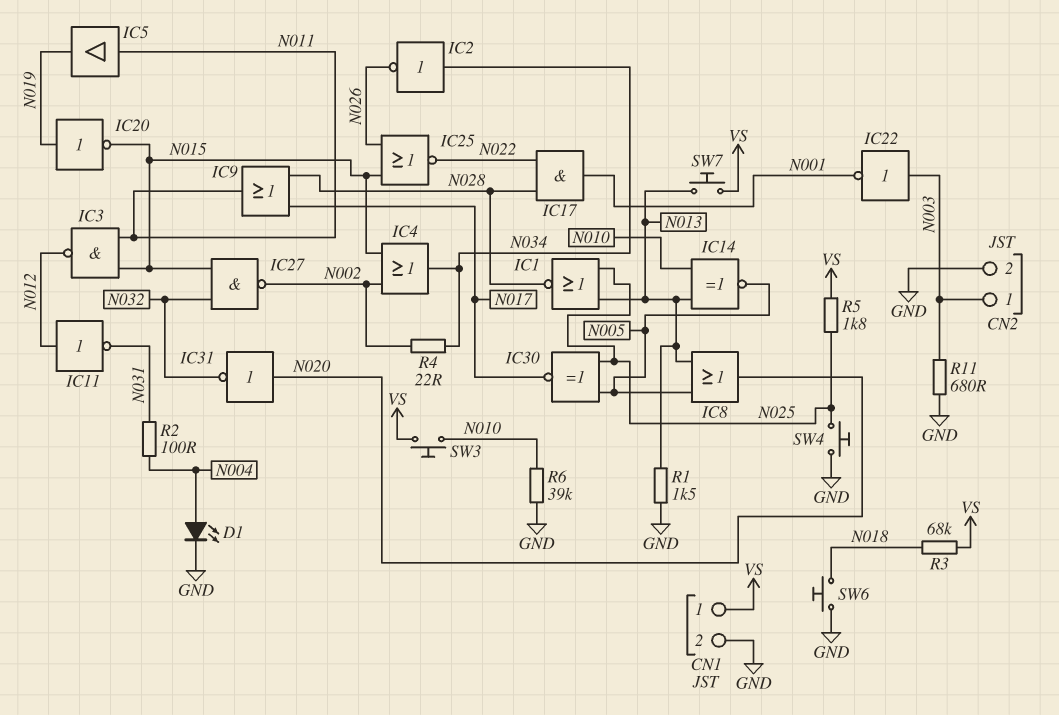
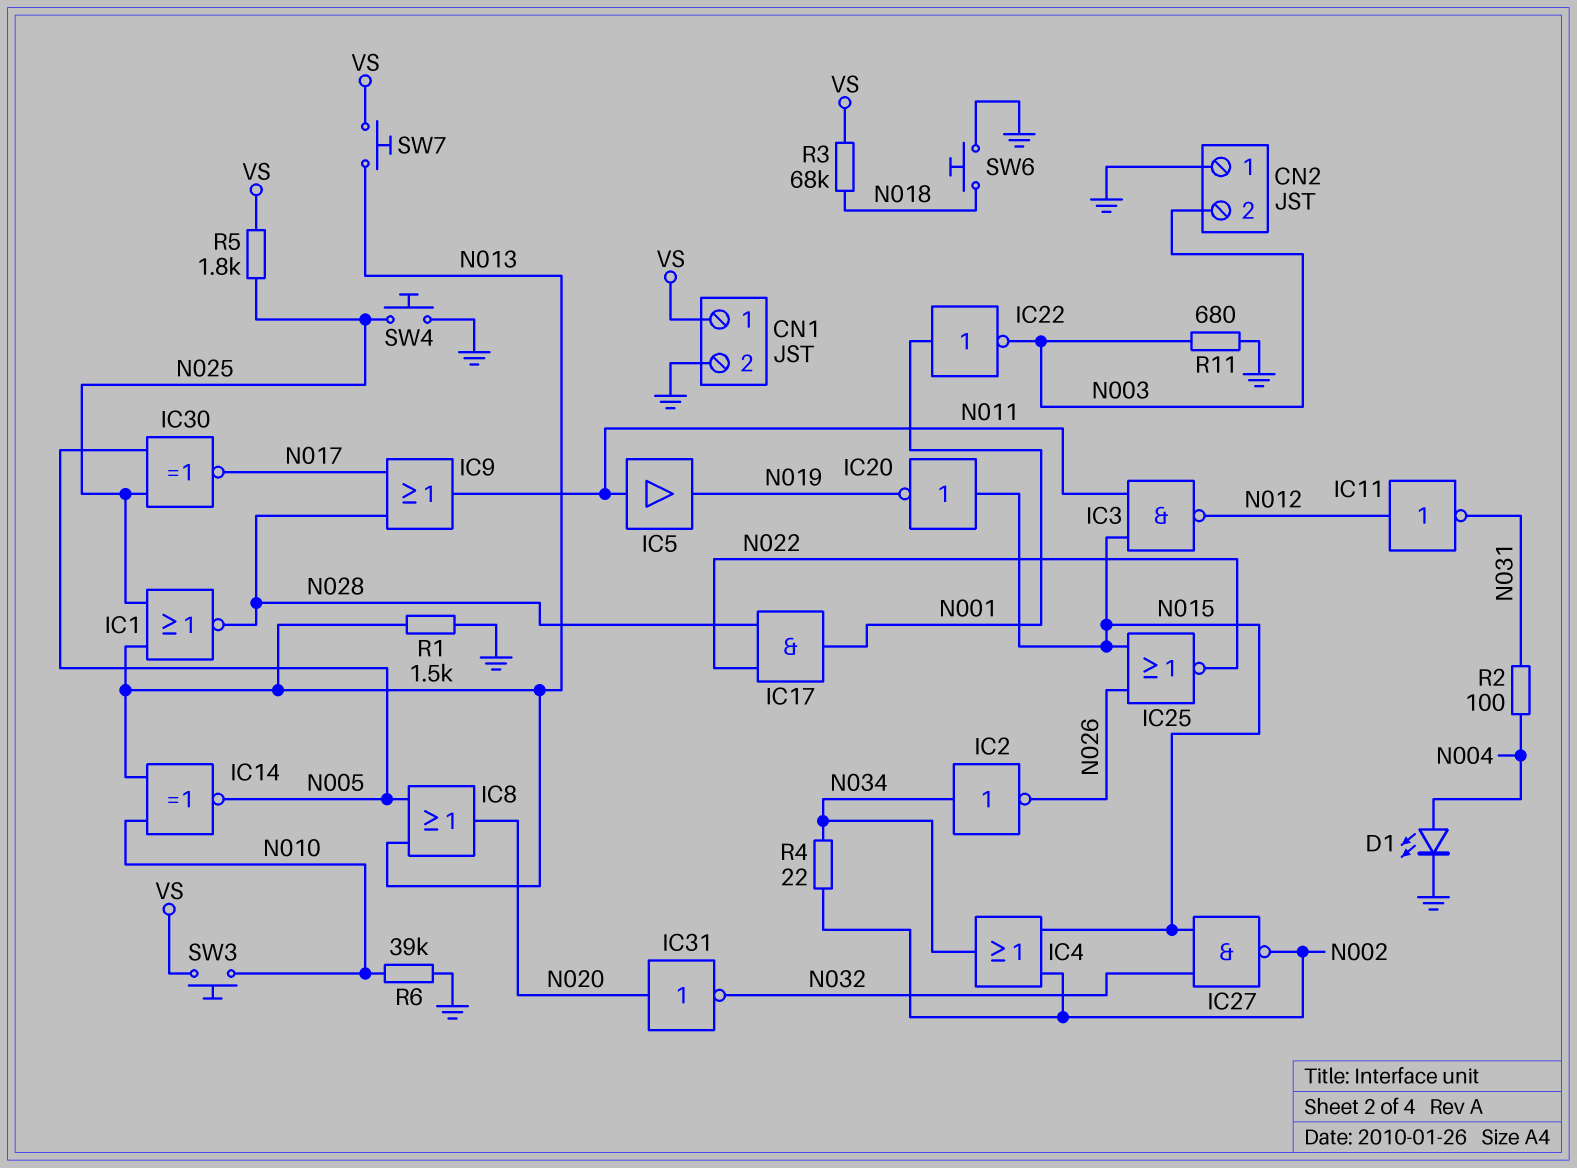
CN2 pin 1: N003 -> GND
CN2 pin 2: GND -> N003
IC20: NOT (in N019, out N015) -> NOT (in N015, out N019)
IC22: NOT (in N003, out N001) -> NOT (in N001, out N003)

